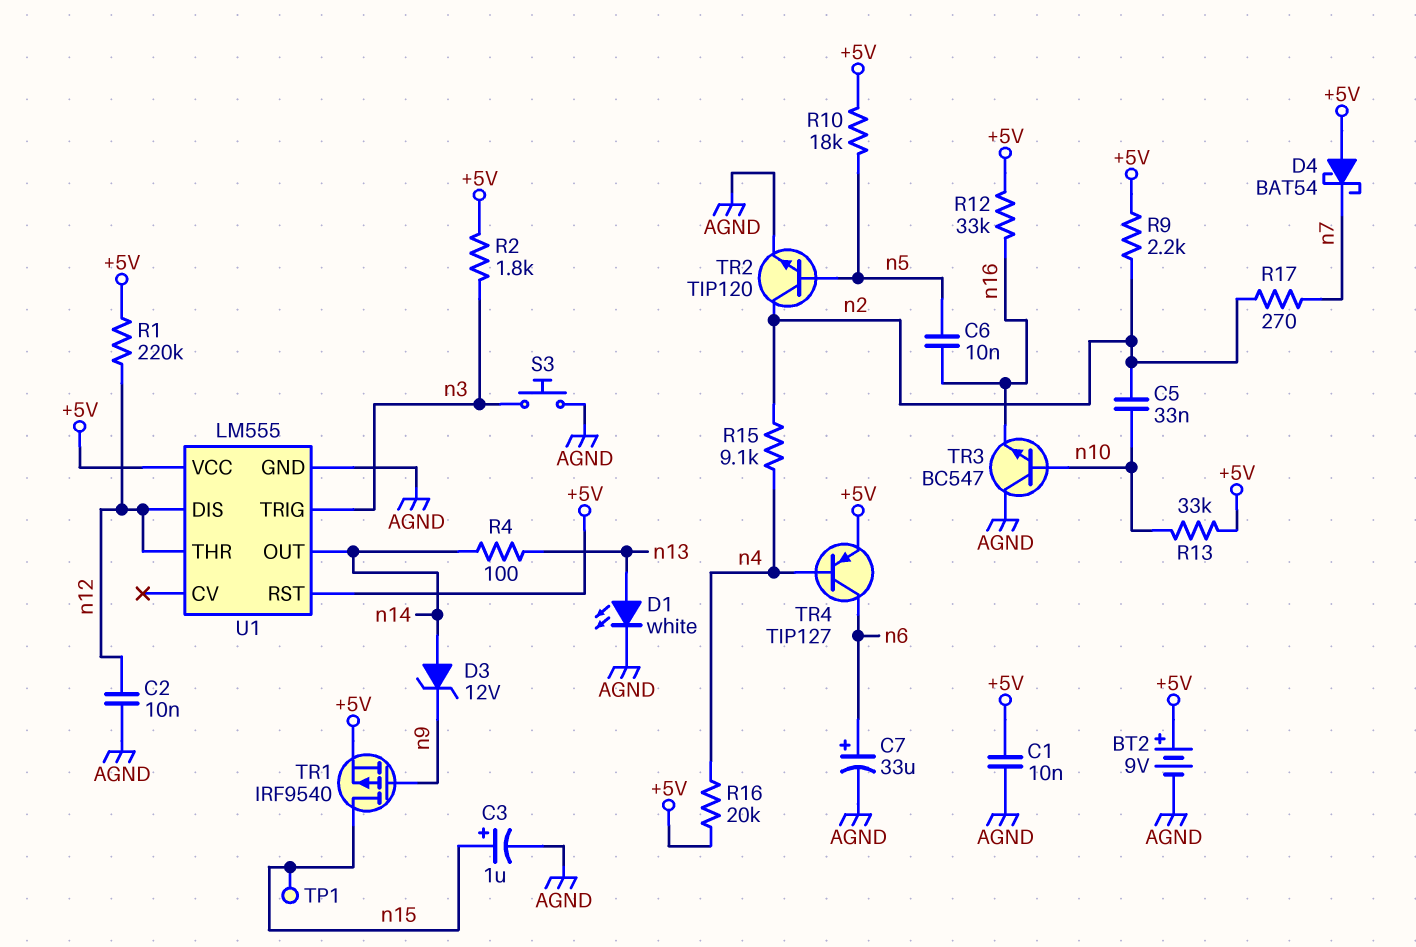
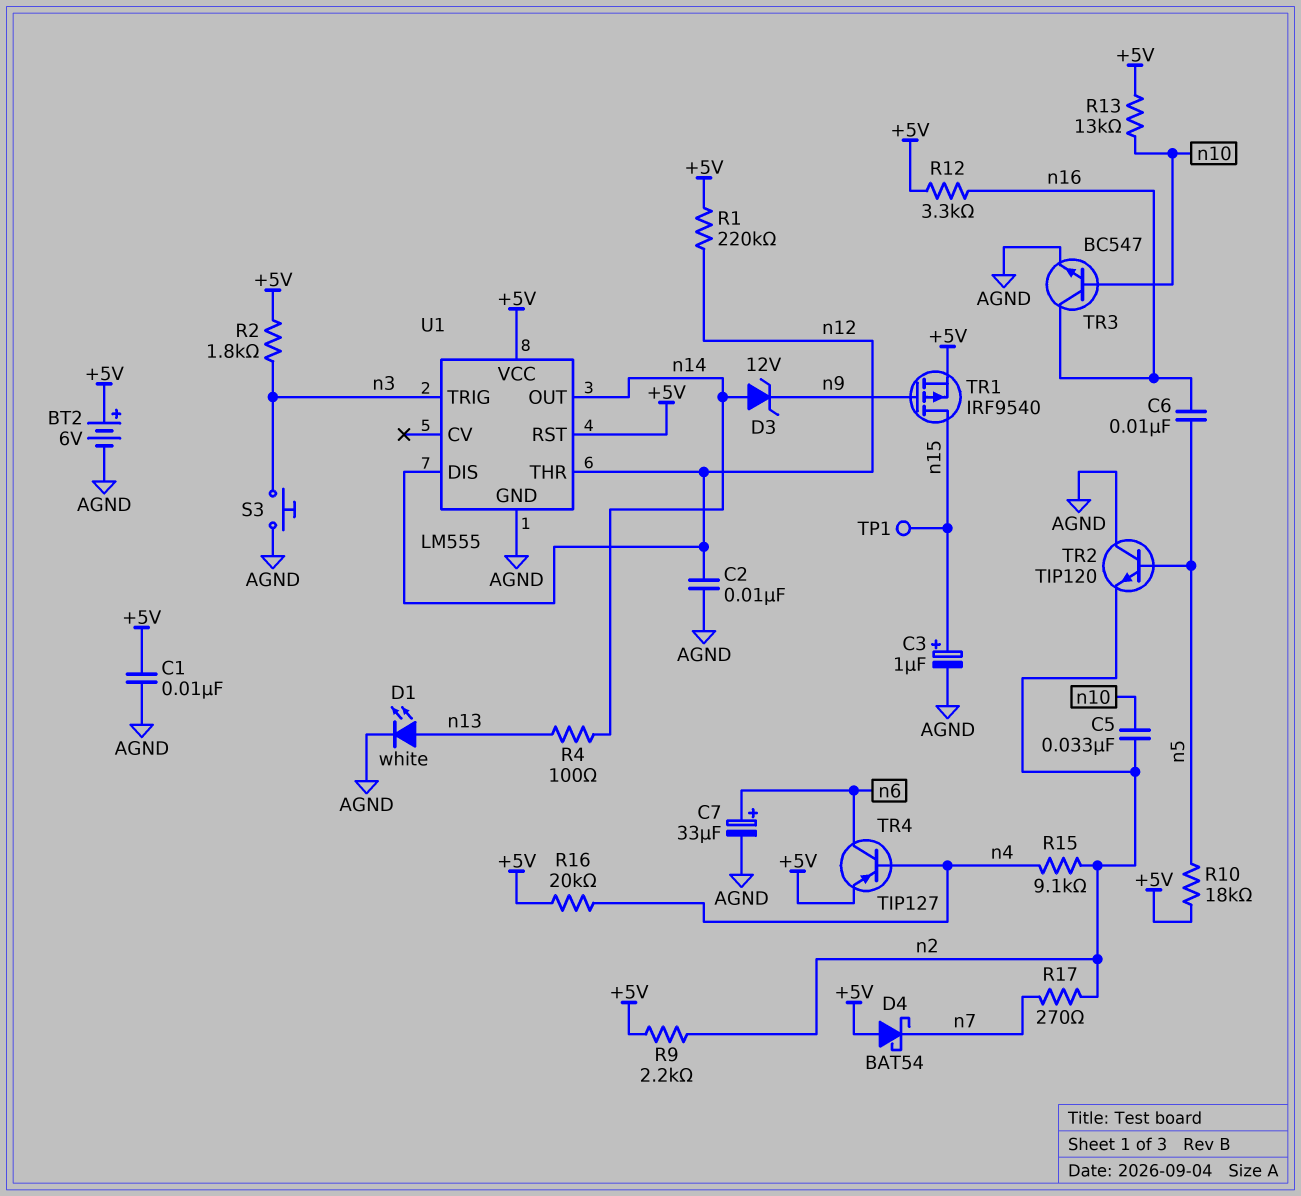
BT2: 9V (plus +5V, minus AGND) -> 6V (plus +5V, minus AGND)
R12: 33k (+5V, n16) -> 3.3k (+5V, n16)
R13: 33k (+5V, n10) -> 13k (+5V, n10)
TR2: NPN TIP120 (B n5, C n2, E AGND) -> NPN TIP120 (B n5, C AGND, E n2)
TR3: NPN BC547 (B n10, C AGND, E n16) -> NPN BC547 (B n10, C n16, E AGND)

